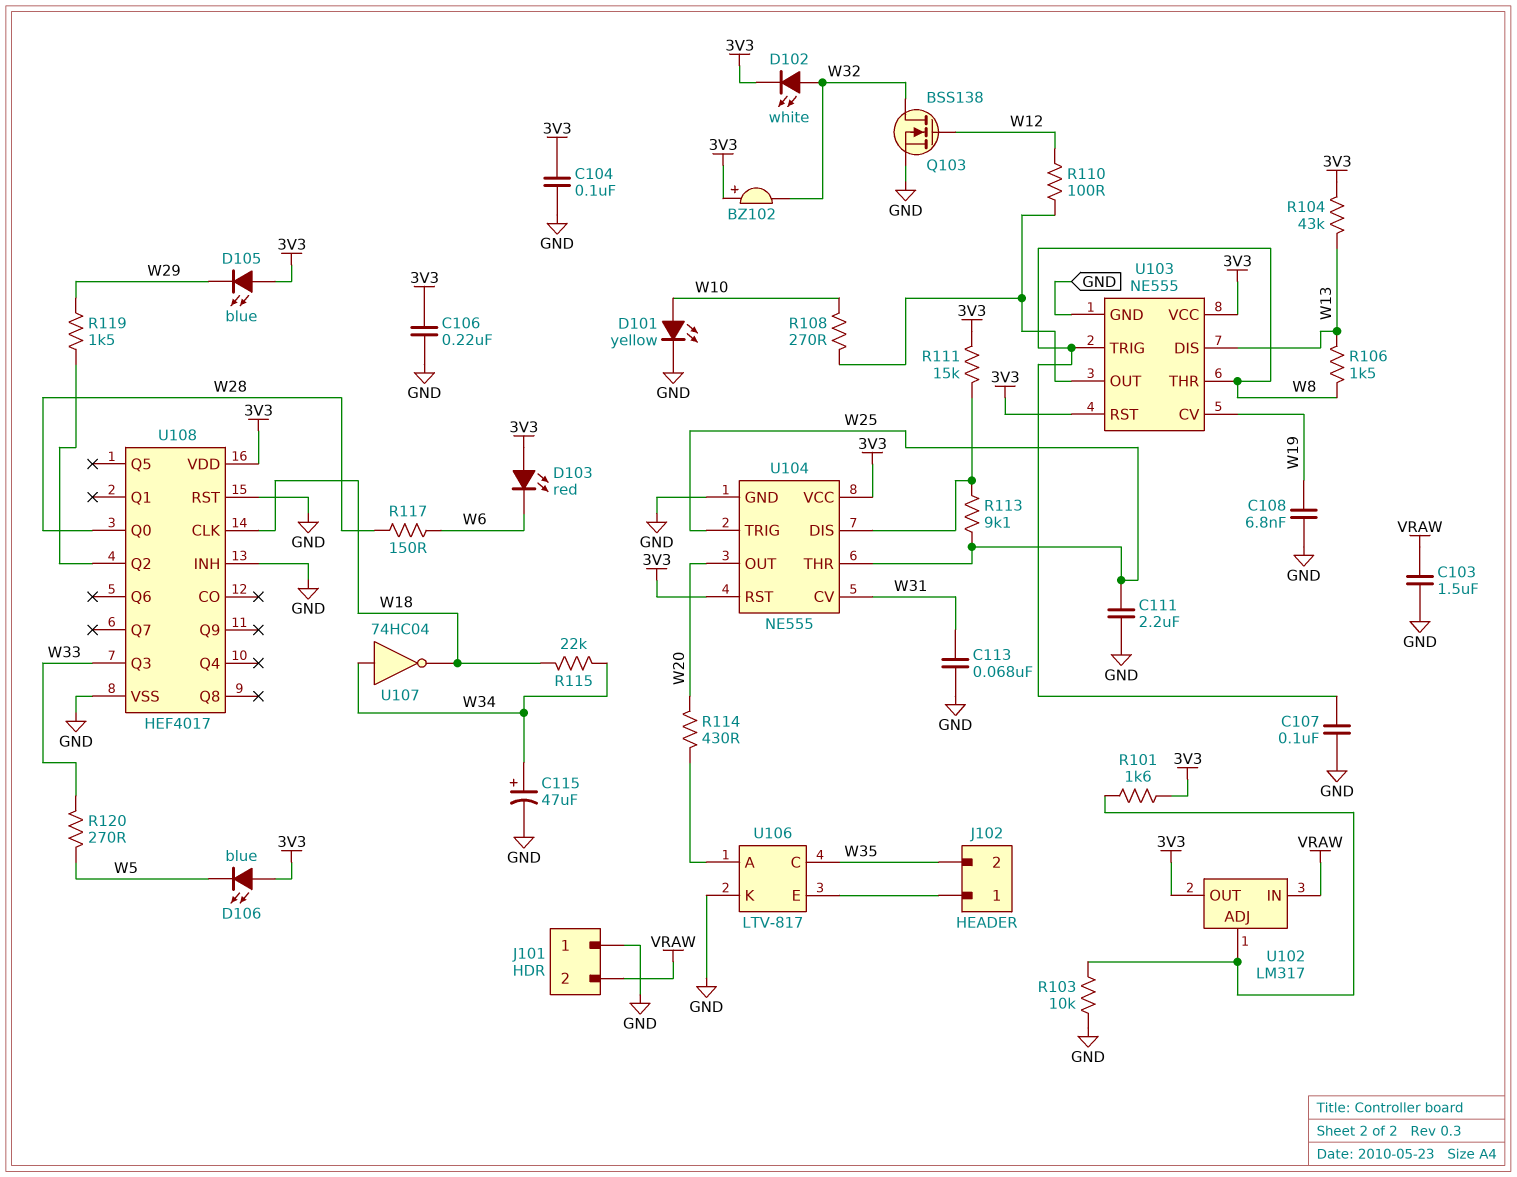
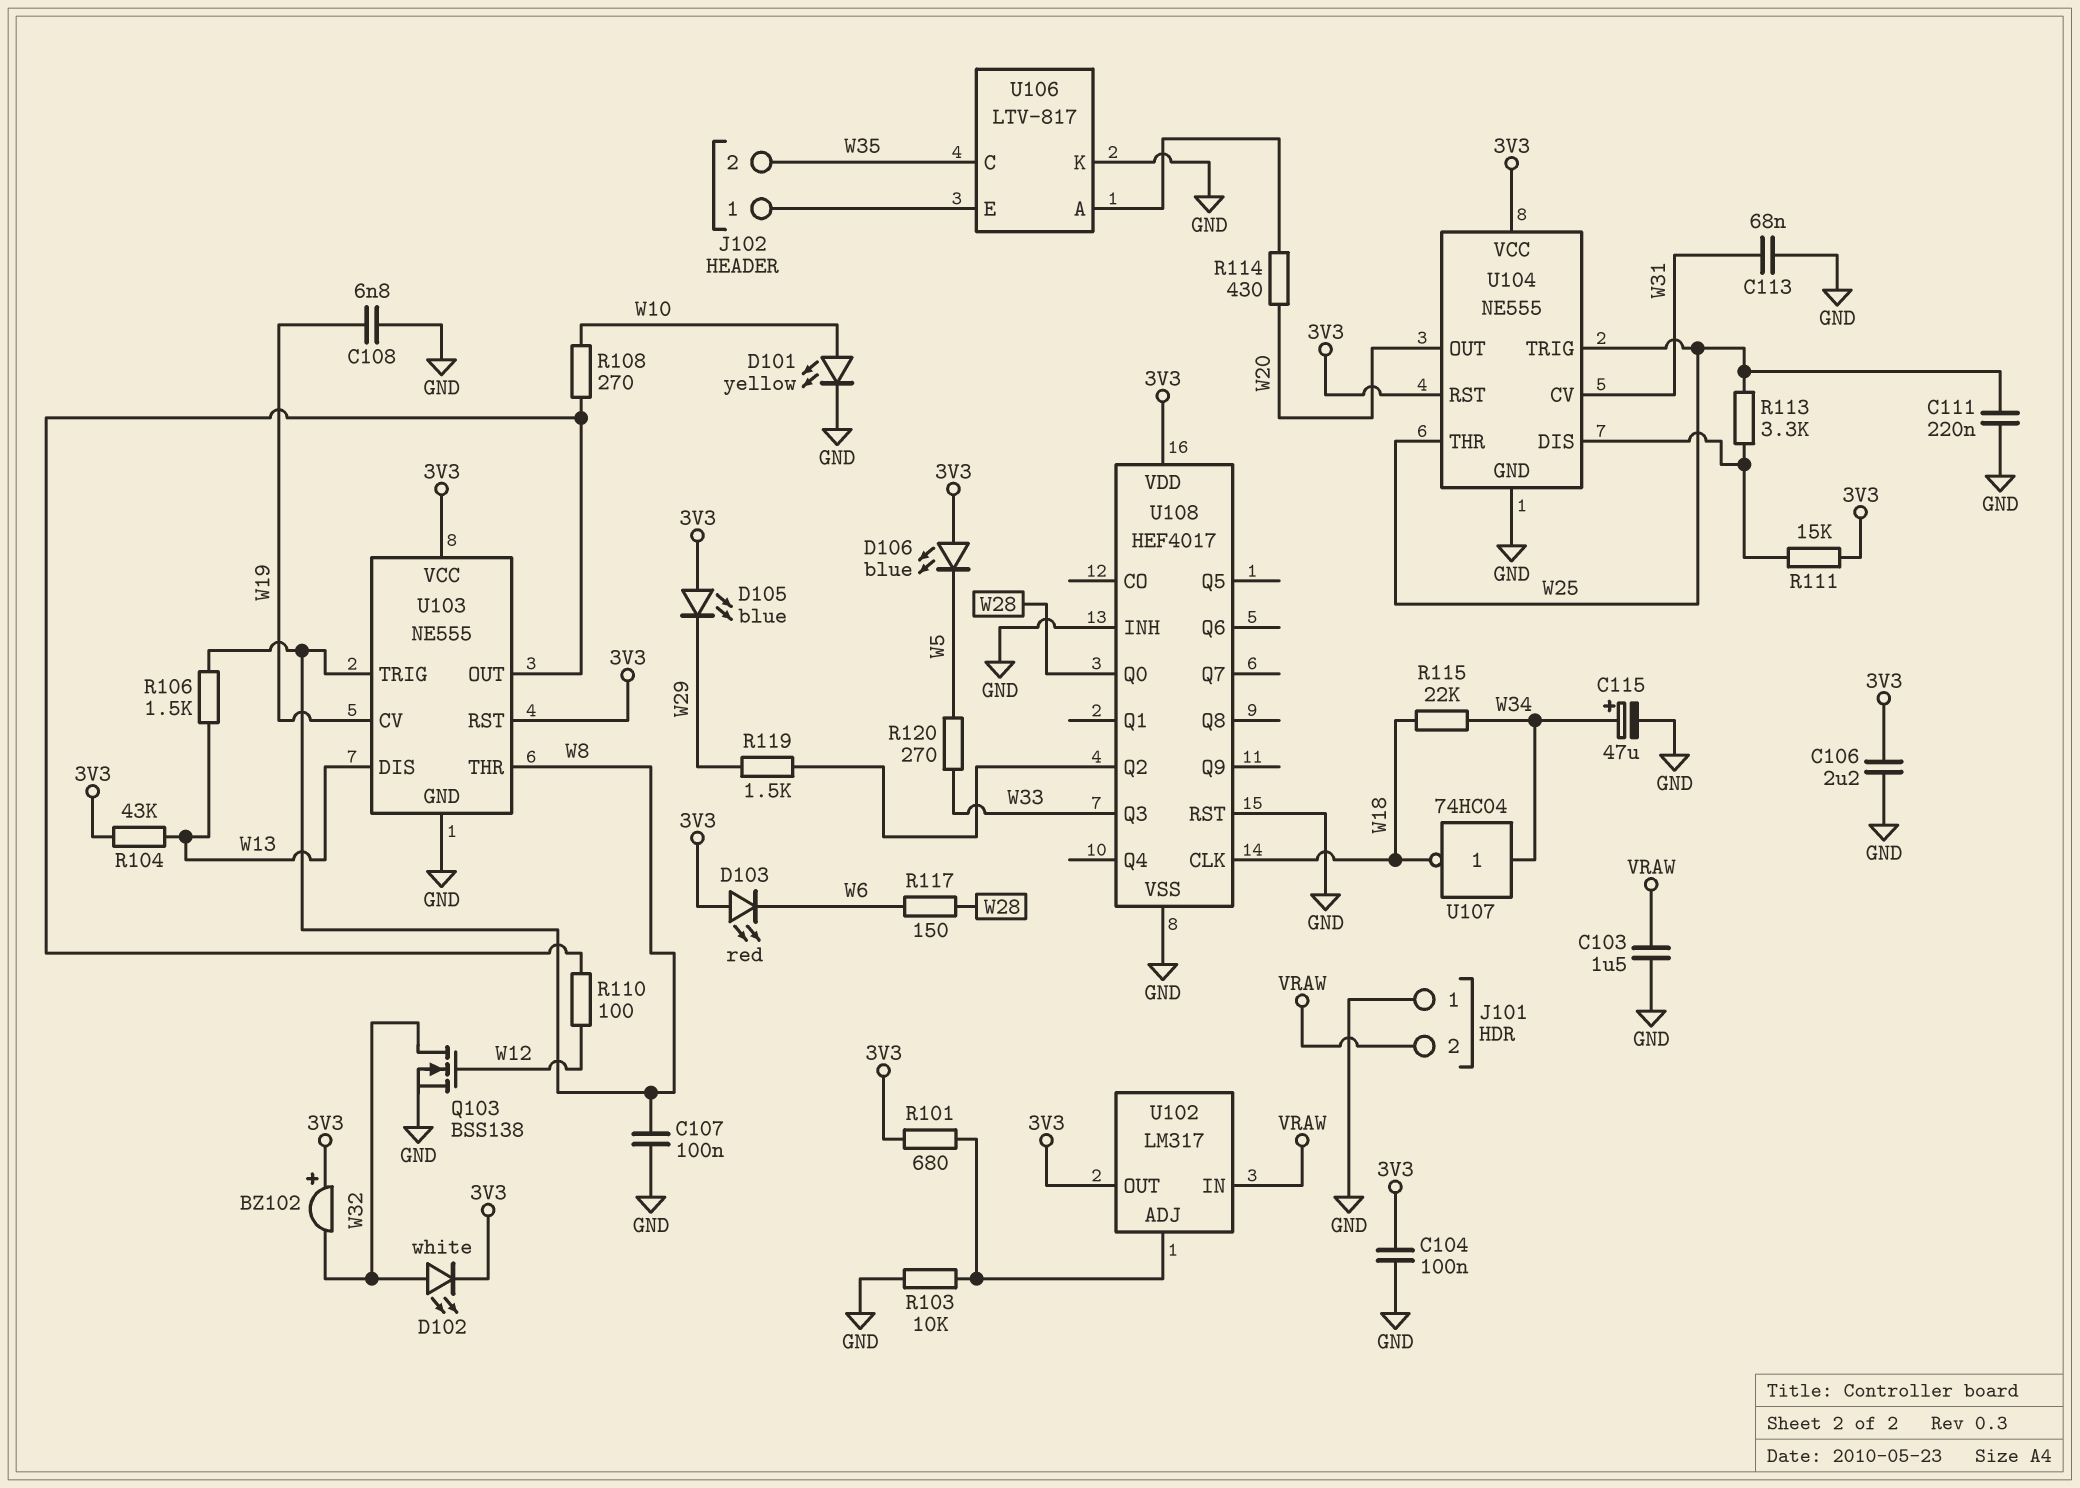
C106: 220nF (3V3, GND) -> 2.2uF (3V3, GND)
C111: 2.2uF (GND, W25) -> 220nF (GND, W25)
R101: 1.6k (3V3, U102/ADJ) -> 680 (3V3, U102/ADJ)
R113: 9.1k (U104/DIS, W25) -> 3.3k (U104/DIS, W25)

